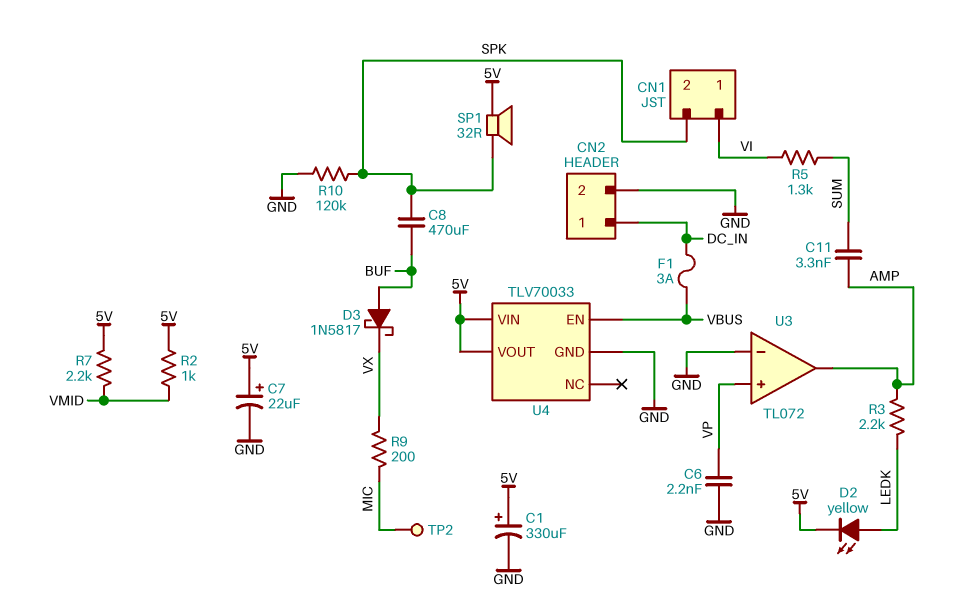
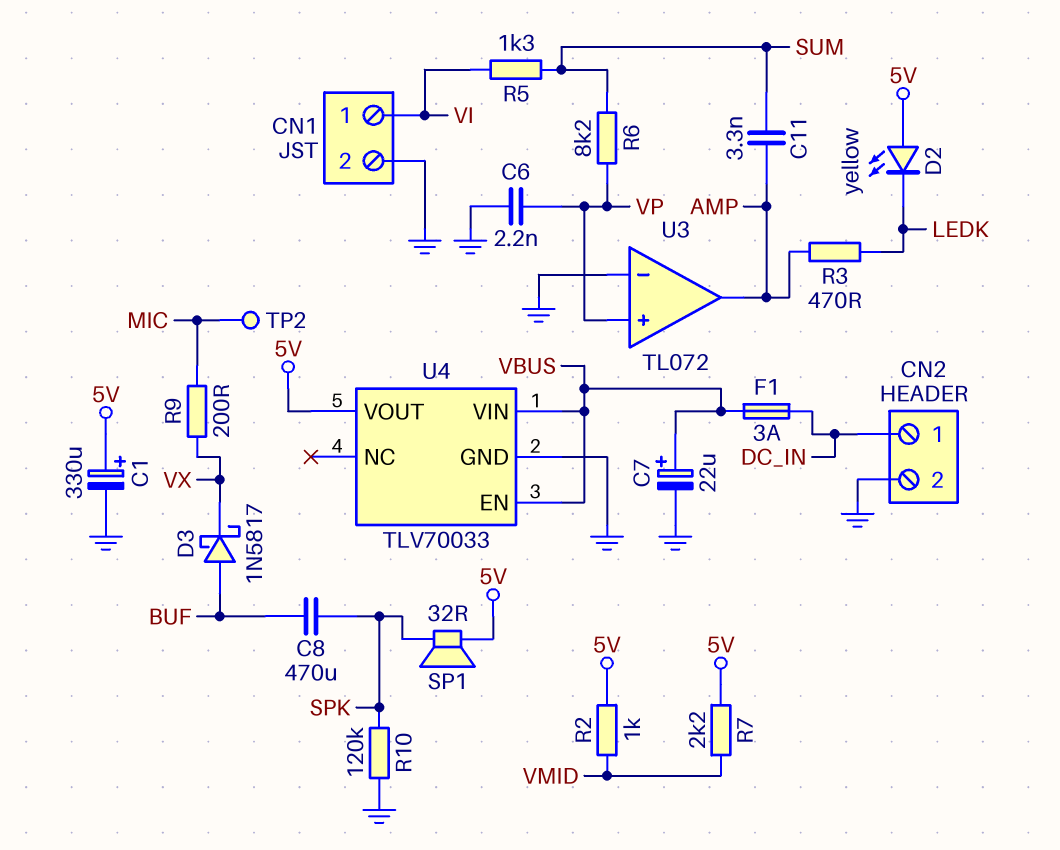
C7: 22uF (plus 5V, minus GND) -> 22uF (plus VBUS, minus GND)
CN1 pin 2: SPK -> GND
D2: LED yellow (A LEDK, K 5V) -> LED yellow (A 5V, K LEDK)
R3: 2.2k (AMP, LEDK) -> 470 (AMP, LEDK)
R6: none -> 8.2k (SUM, VP)
U4 pin VIN: 5V -> VBUS

